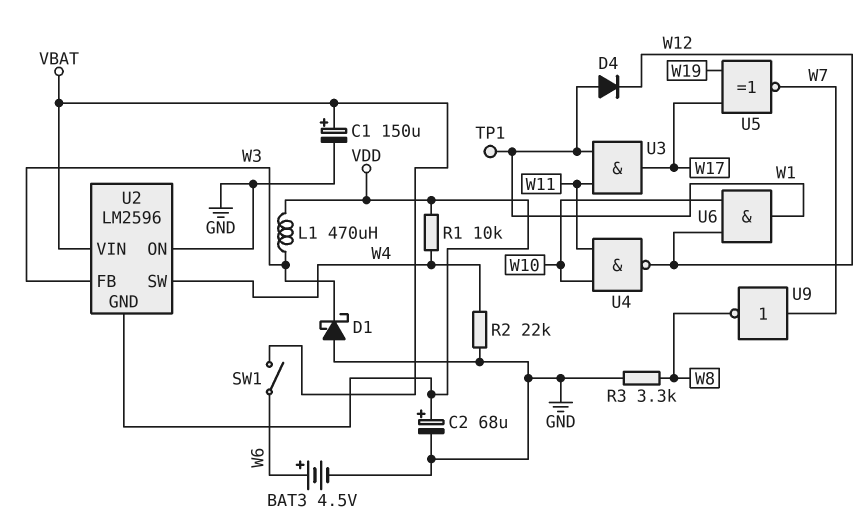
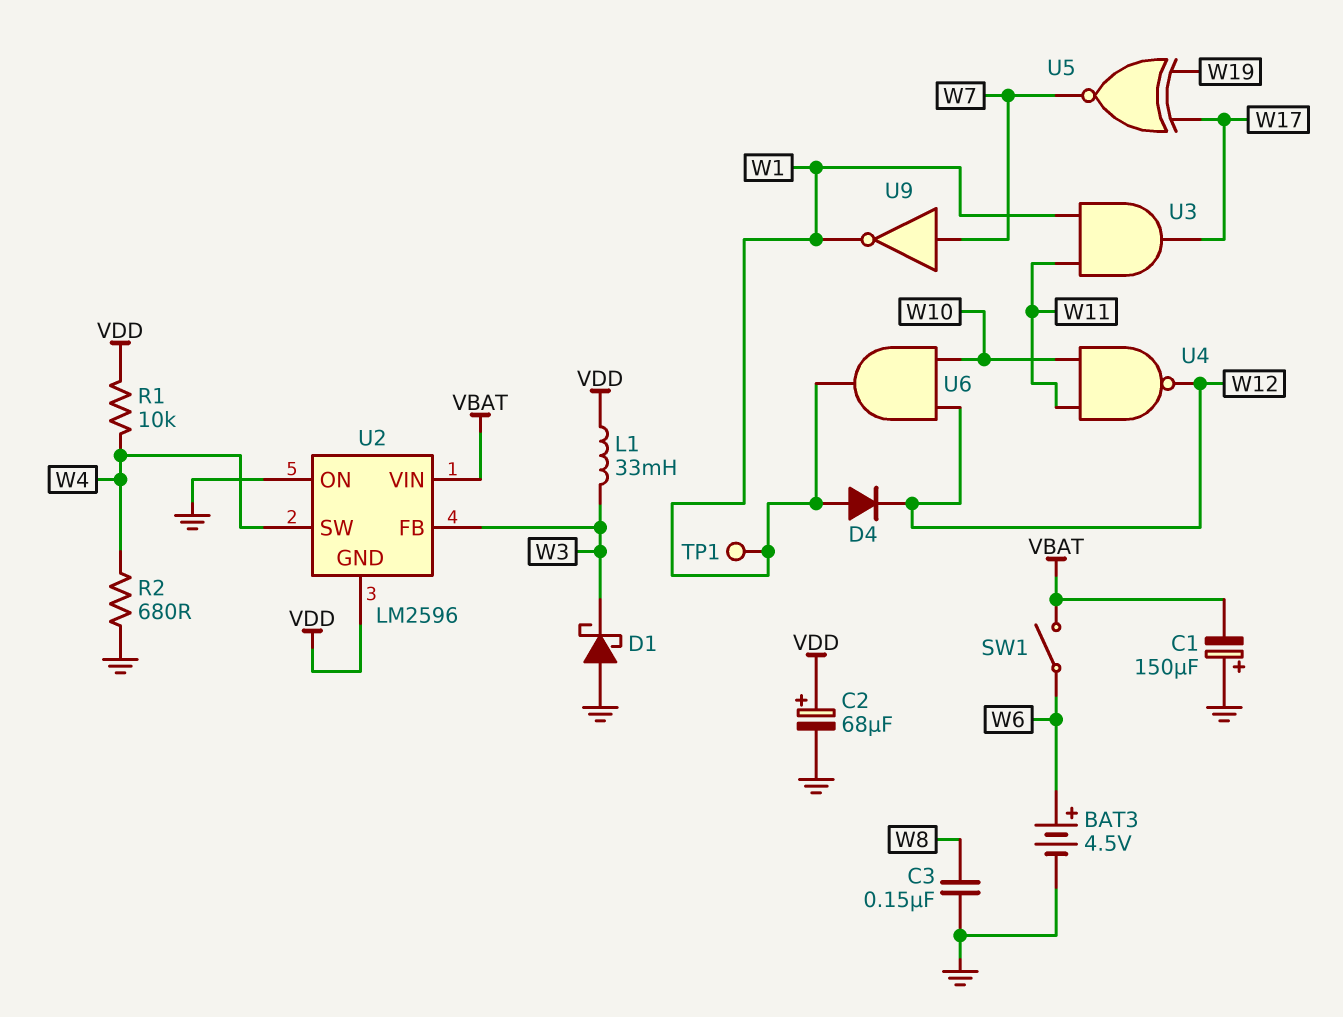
C1: 150uF (plus VBAT, minus GND) -> 150uF (plus GND, minus VBAT)
C3: none -> 150nF (GND, W8)
L1: 470uH (VDD, W3) -> 33mH (VDD, W3)
R2: 22k (GND, W4) -> 680 (GND, W4)
R3: 3.3k (GND, W8) -> none
U9: NOT (in W7, out W8) -> NOT (in W7, out W1)

